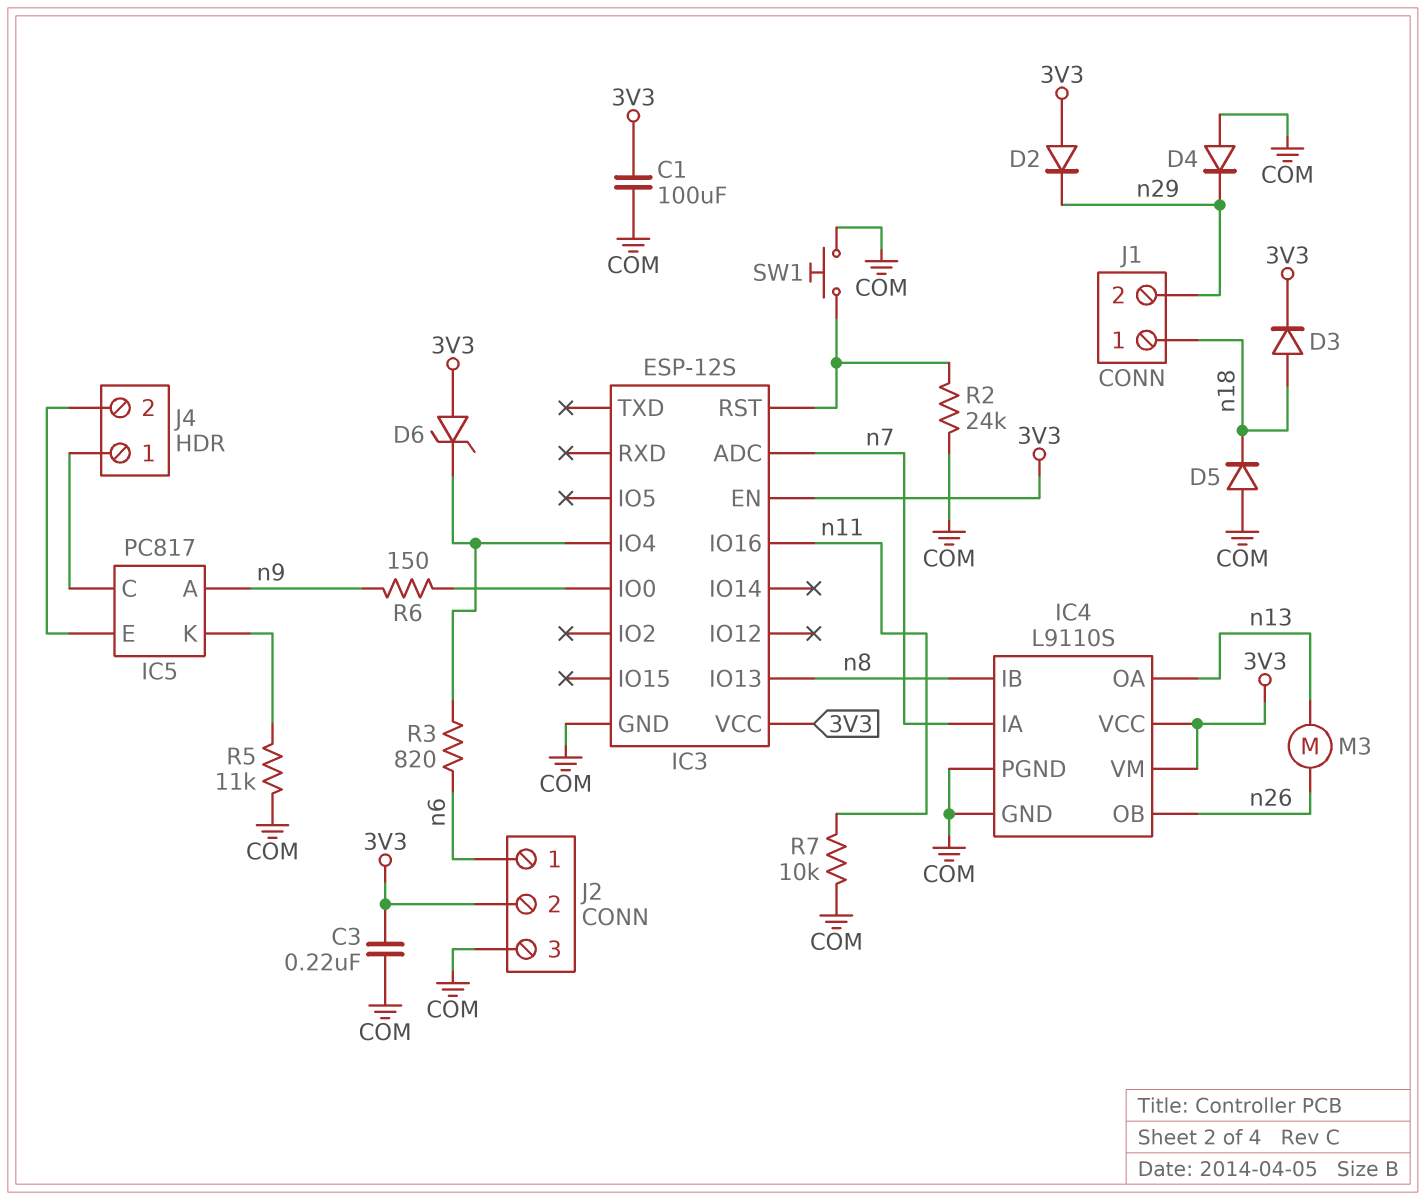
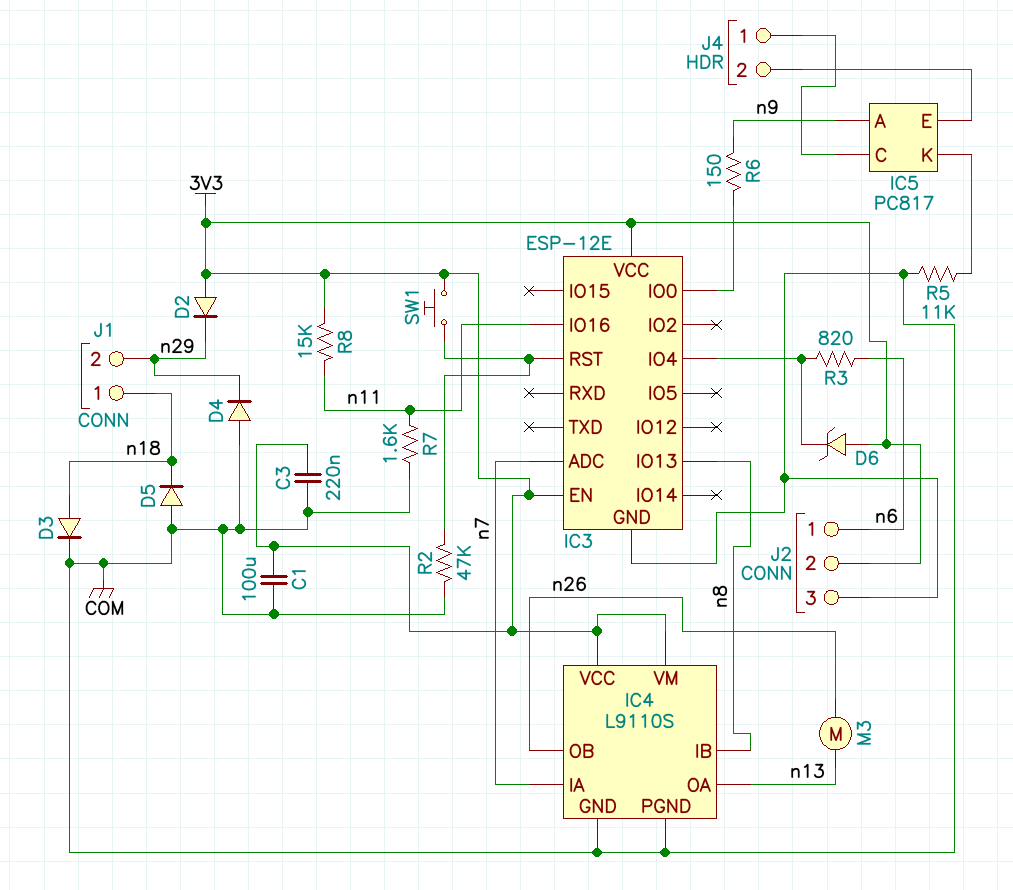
D3: diode (A n18, K 3V3) -> diode (A n18, K COM)
IC3: ESP-12S -> ESP-12E
R2: 24k (COM, IC3/RST) -> 47k (COM, IC3/RST)
R7: 10k (COM, n11) -> 1.6k (COM, n11)
R8: none -> 15k (3V3, n11)
SW1: button (COM, IC3/RST) -> button (3V3, IC3/RST)

